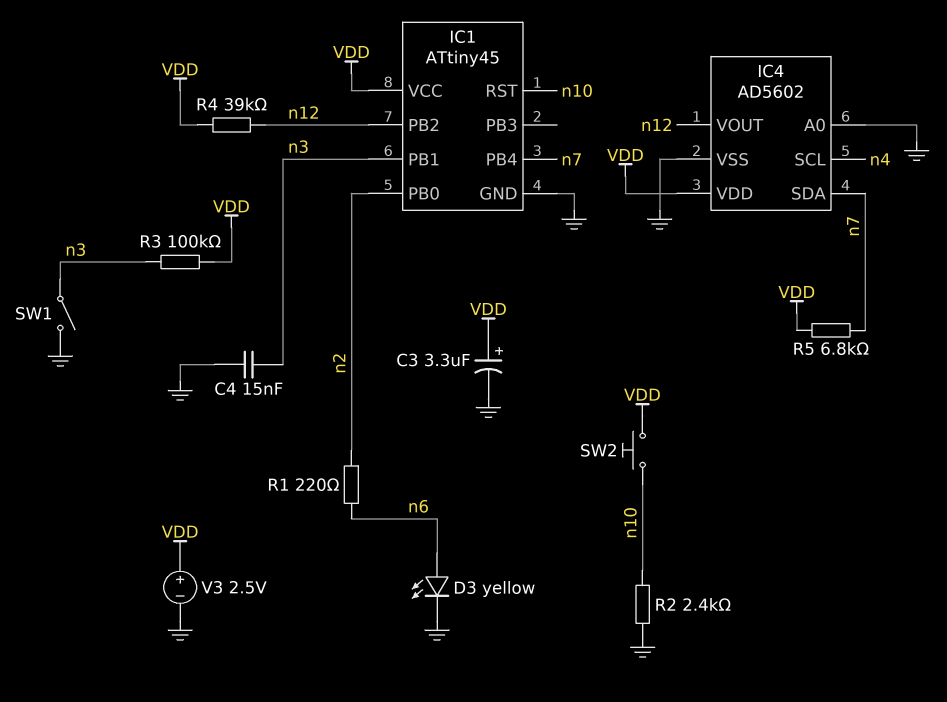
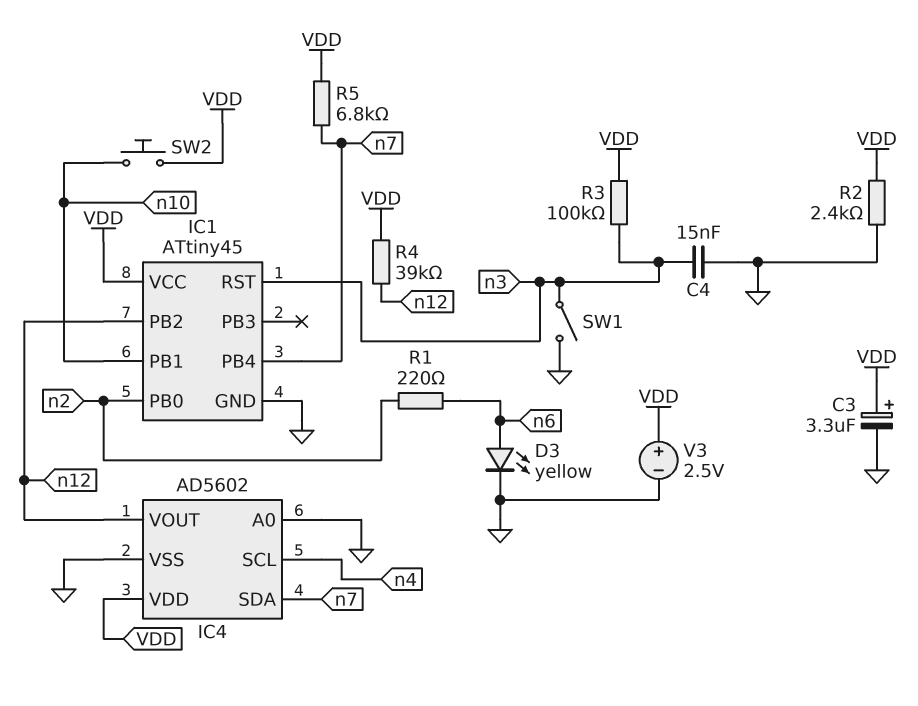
IC1 pin PB1: n3 -> n10
IC1 pin RST: n10 -> n3
R2: 2.4k (GND, n10) -> 2.4k (GND, VDD)

